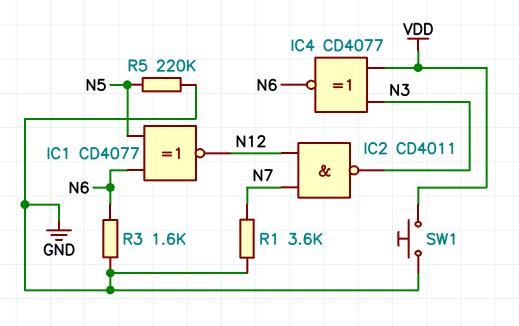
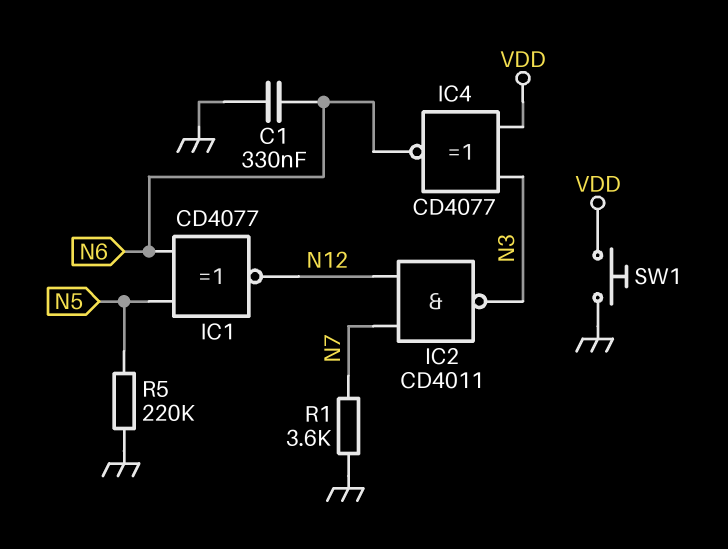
C1: none -> 330nF (GND, N6)
R3: 1.6k (GND, N6) -> none

